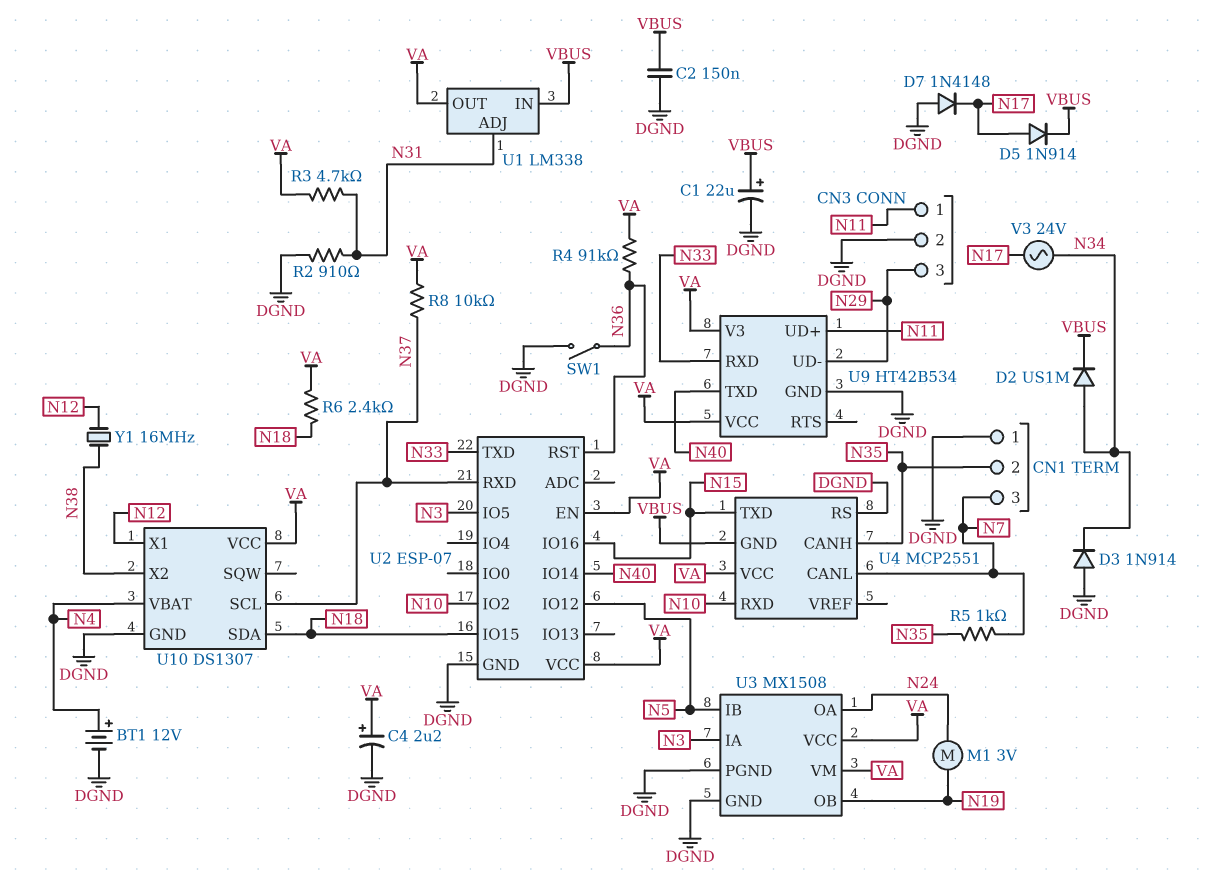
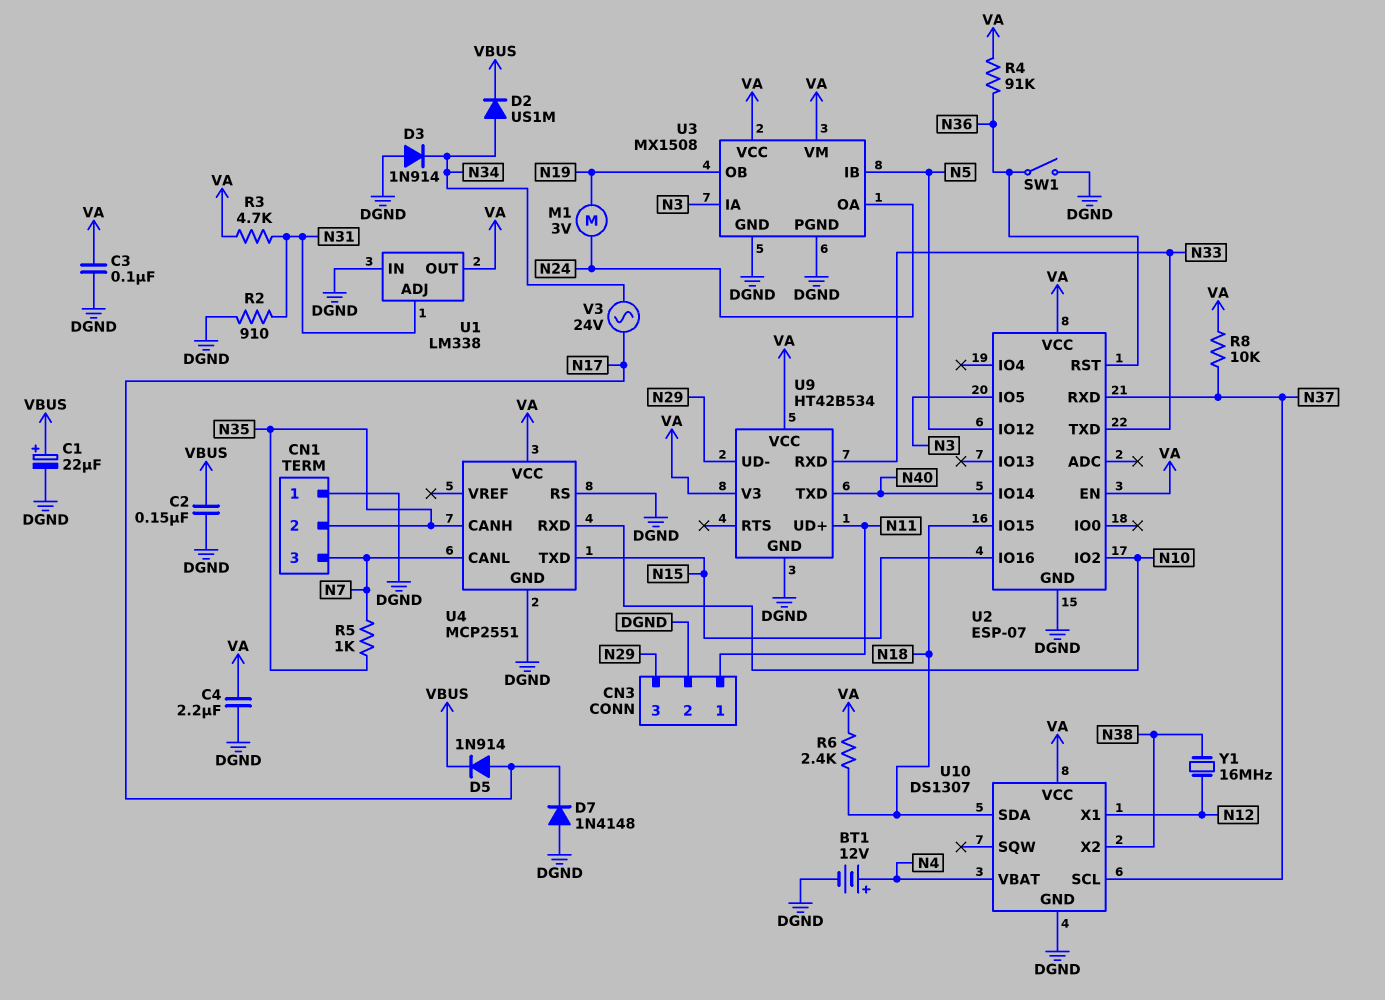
C3: none -> 100nF (DGND, VA)
C4: 2.2uF (plus VA, minus DGND) -> 2.2uF (DGND, VA)
U1 pin IN: VBUS -> DGND
U4 pin GND: VBUS -> DGND

